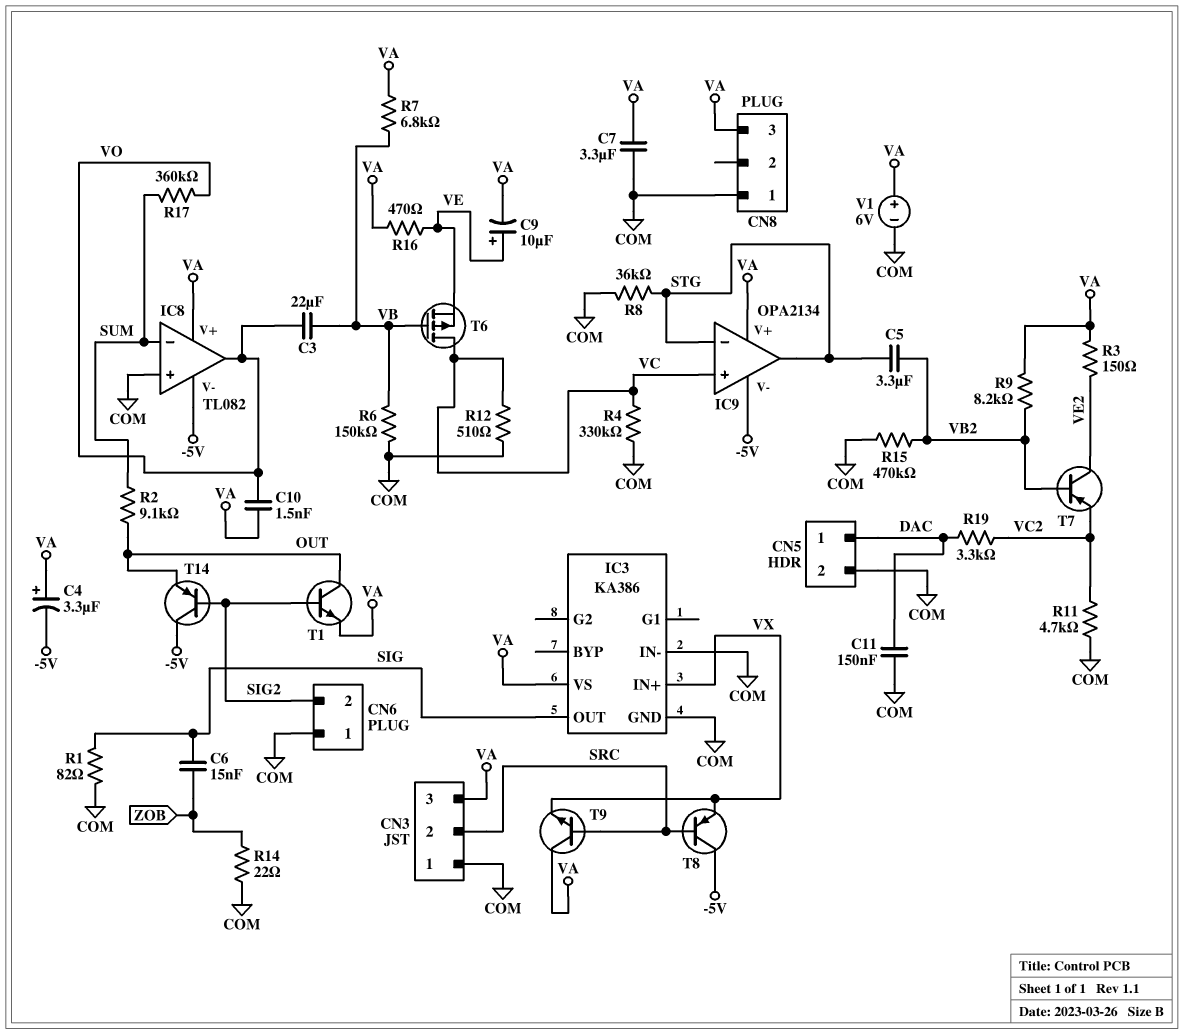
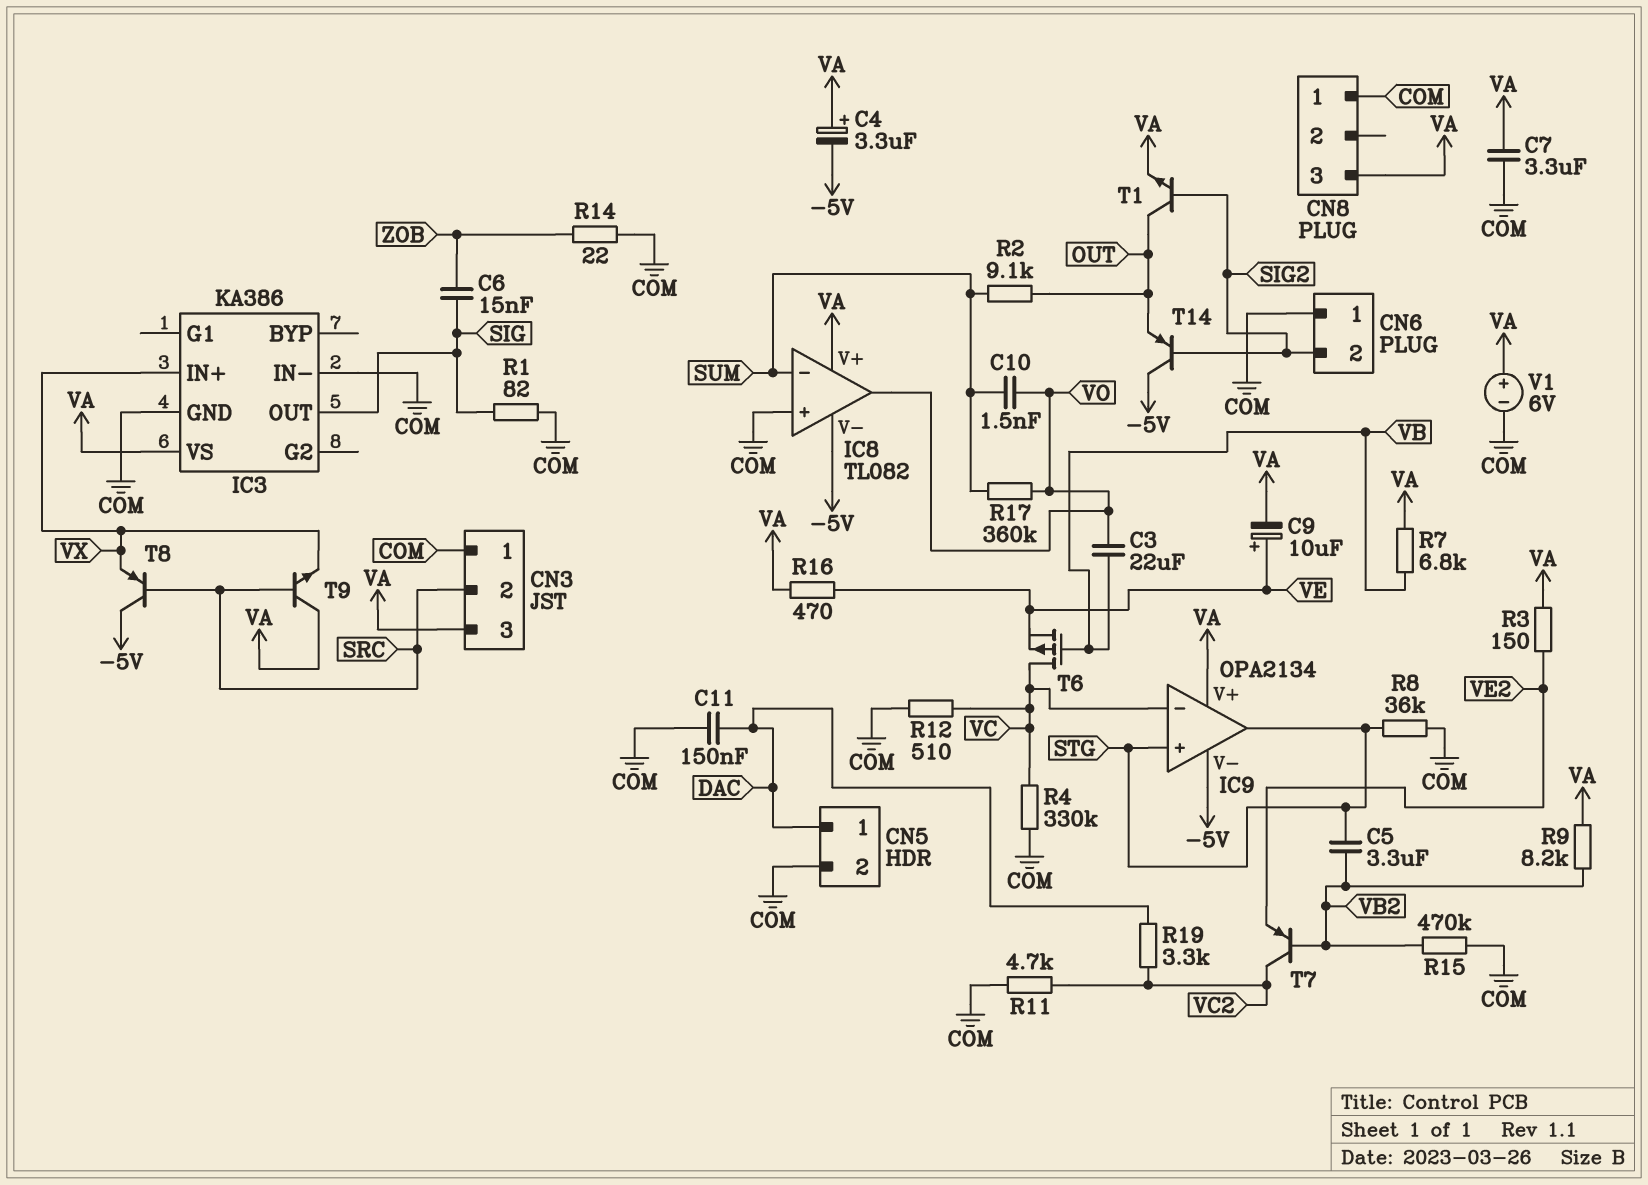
C10: 1.5nF (VA, VO) -> 1.5nF (SUM, VO)
IC9 pin in+: VC -> STG
IC9 pin in-: STG -> VC
R6: 150k (COM, VB) -> none
T7: PNP (B VB2, C VE2, E VC2) -> PNP (B VB2, C VC2, E VE2)

